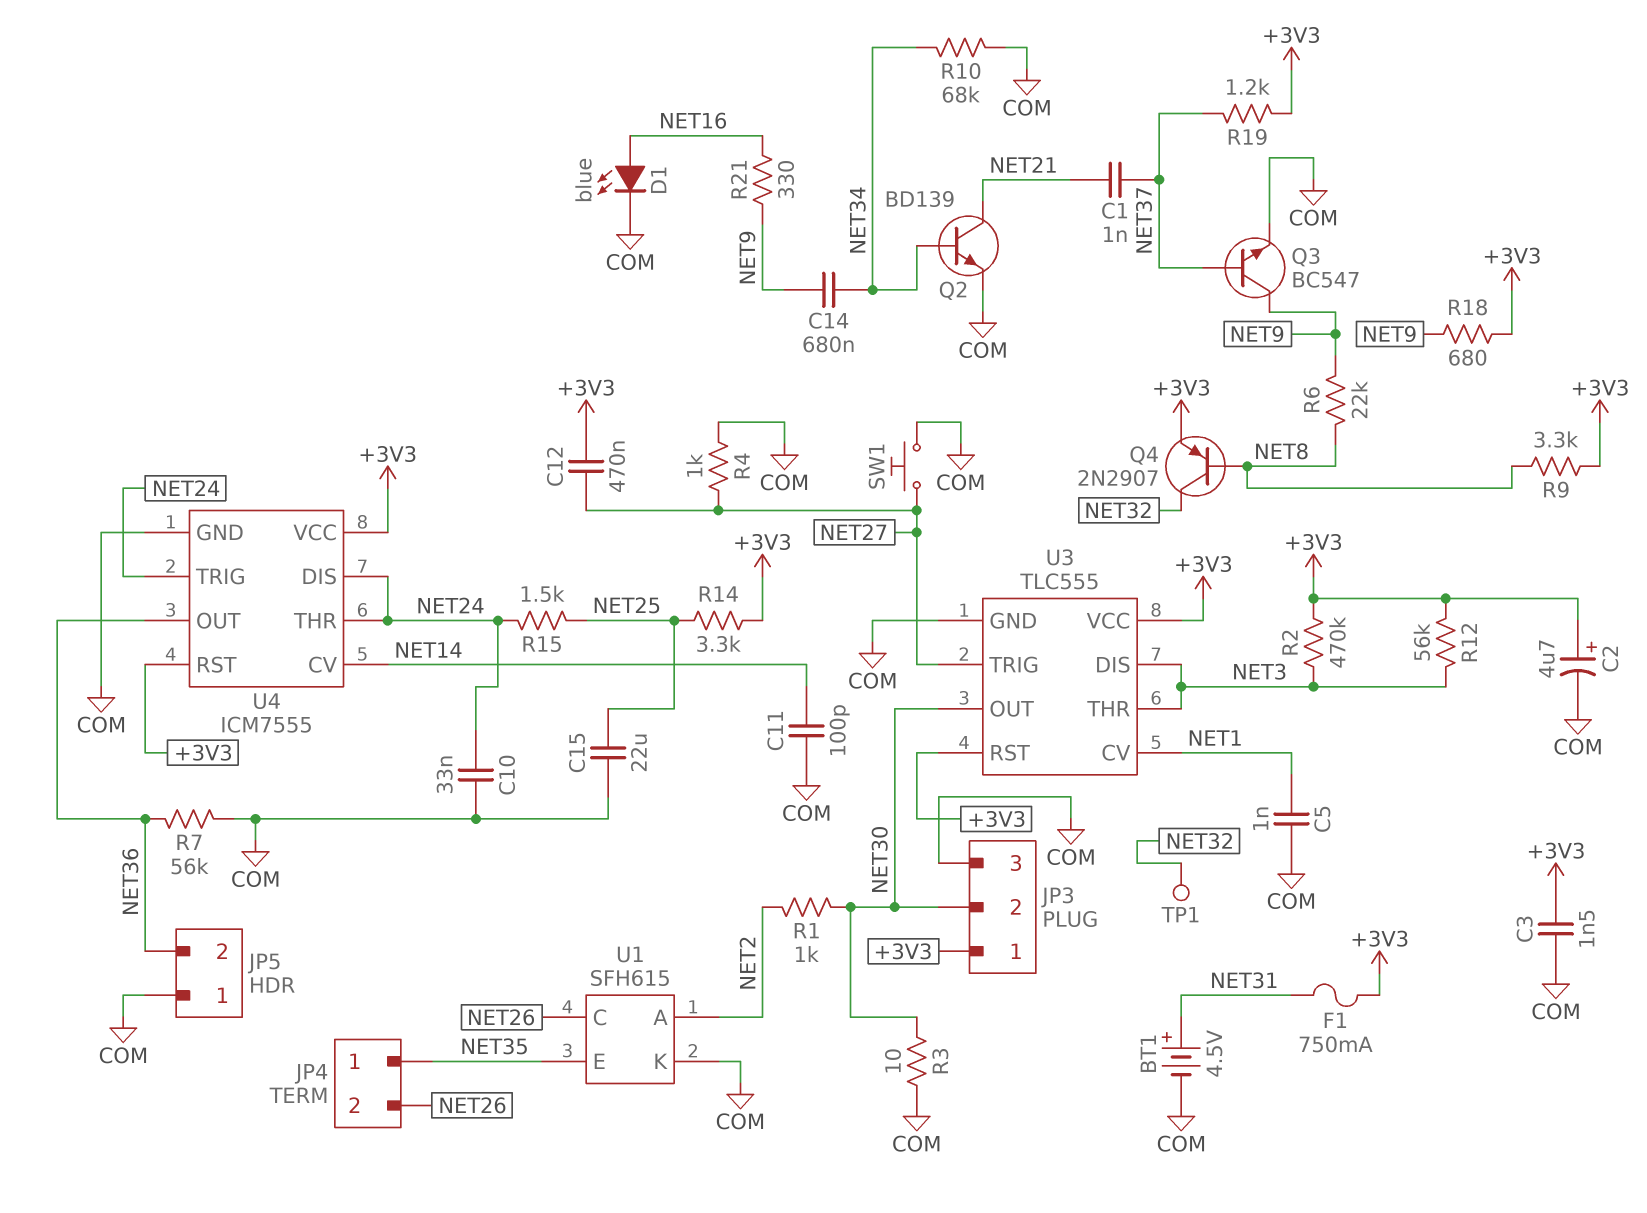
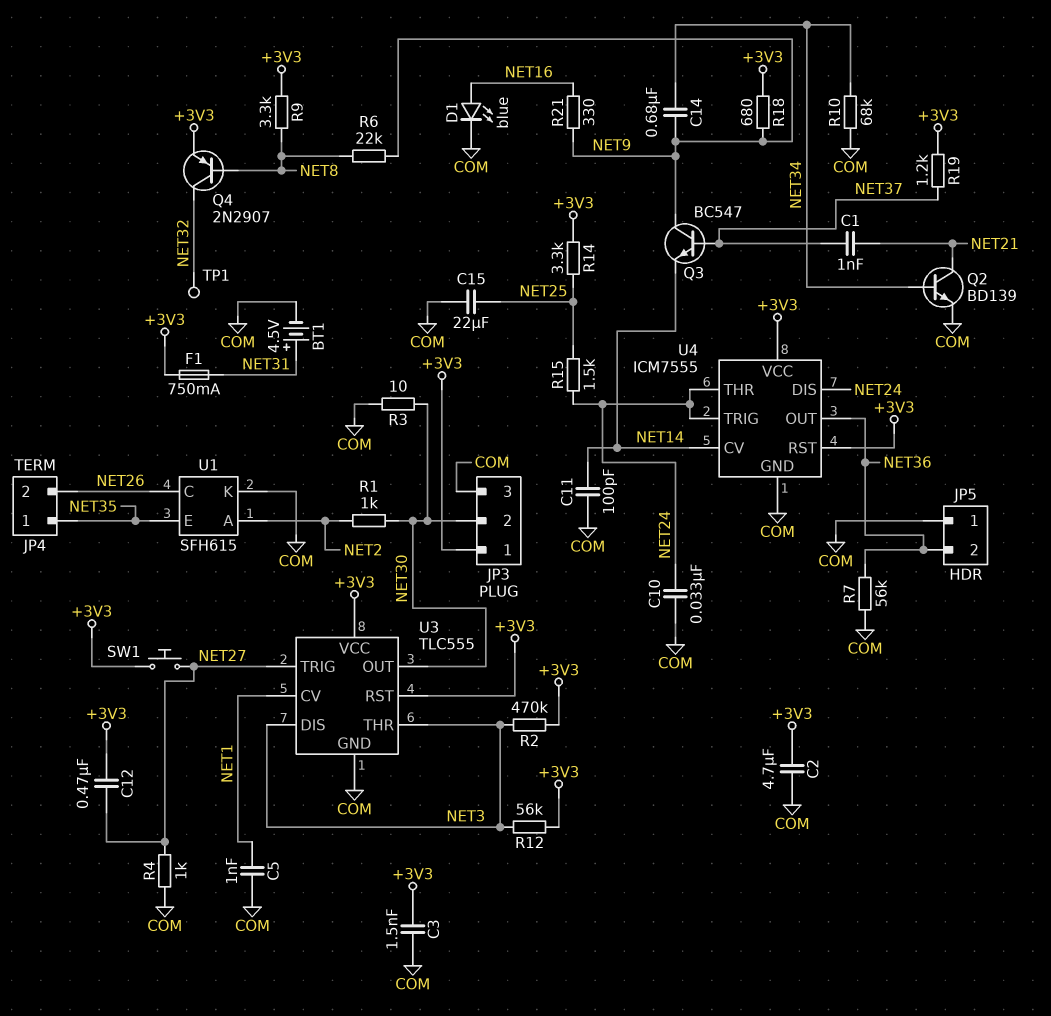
C2: 4.7uF (plus +3V3, minus COM) -> 4.7uF (+3V3, COM)
Q3: NPN BC547 (B NET37, C NET9, E COM) -> NPN BC547 (B NET37, C NET9, E NET14)
SW1: button (COM, NET27) -> button (+3V3, NET27)

